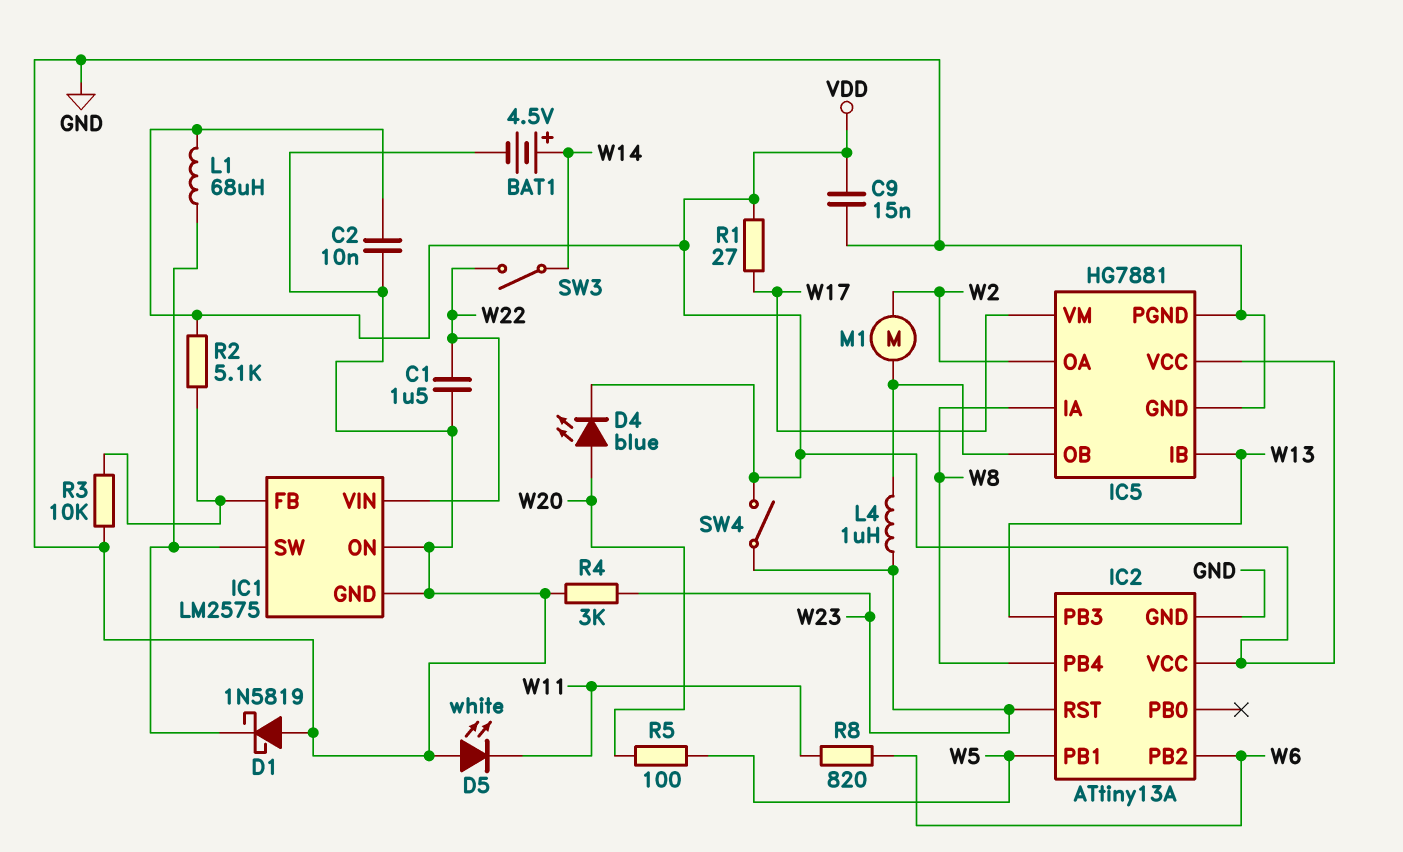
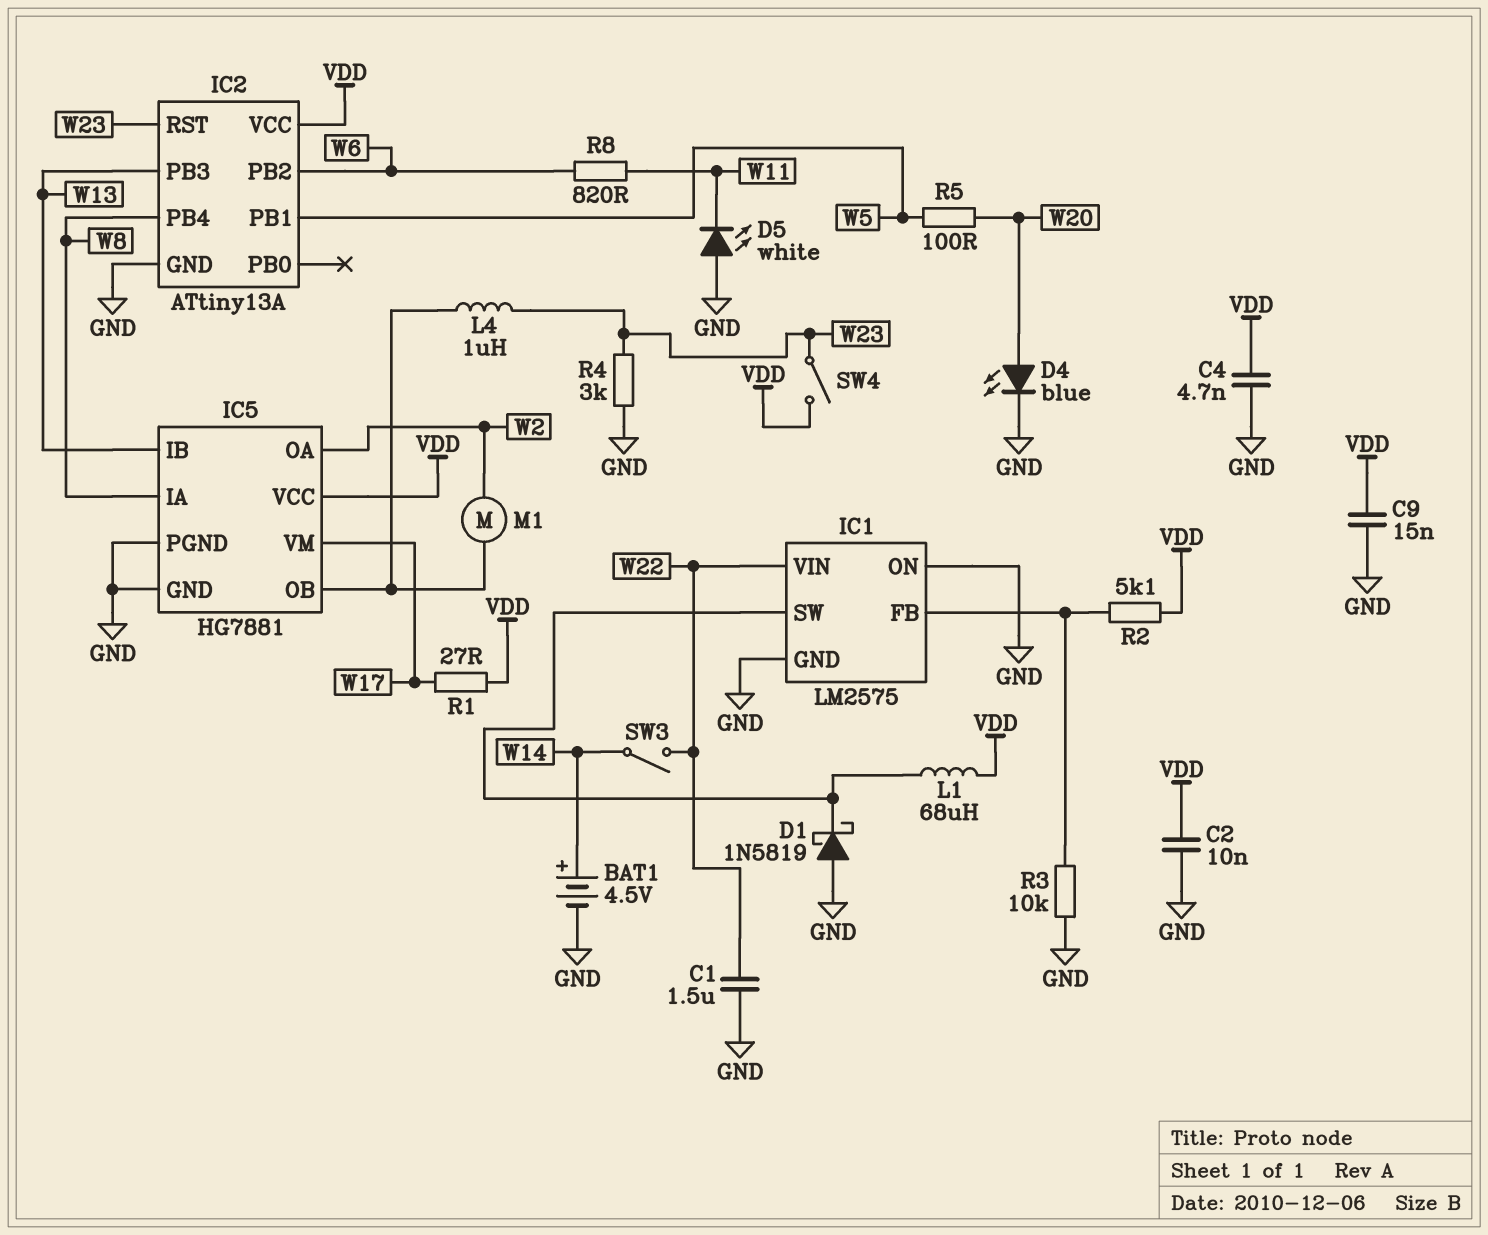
C4: none -> 4.7nF (GND, VDD)
D4: LED blue (A W20, K VDD) -> LED blue (A W20, K GND)

